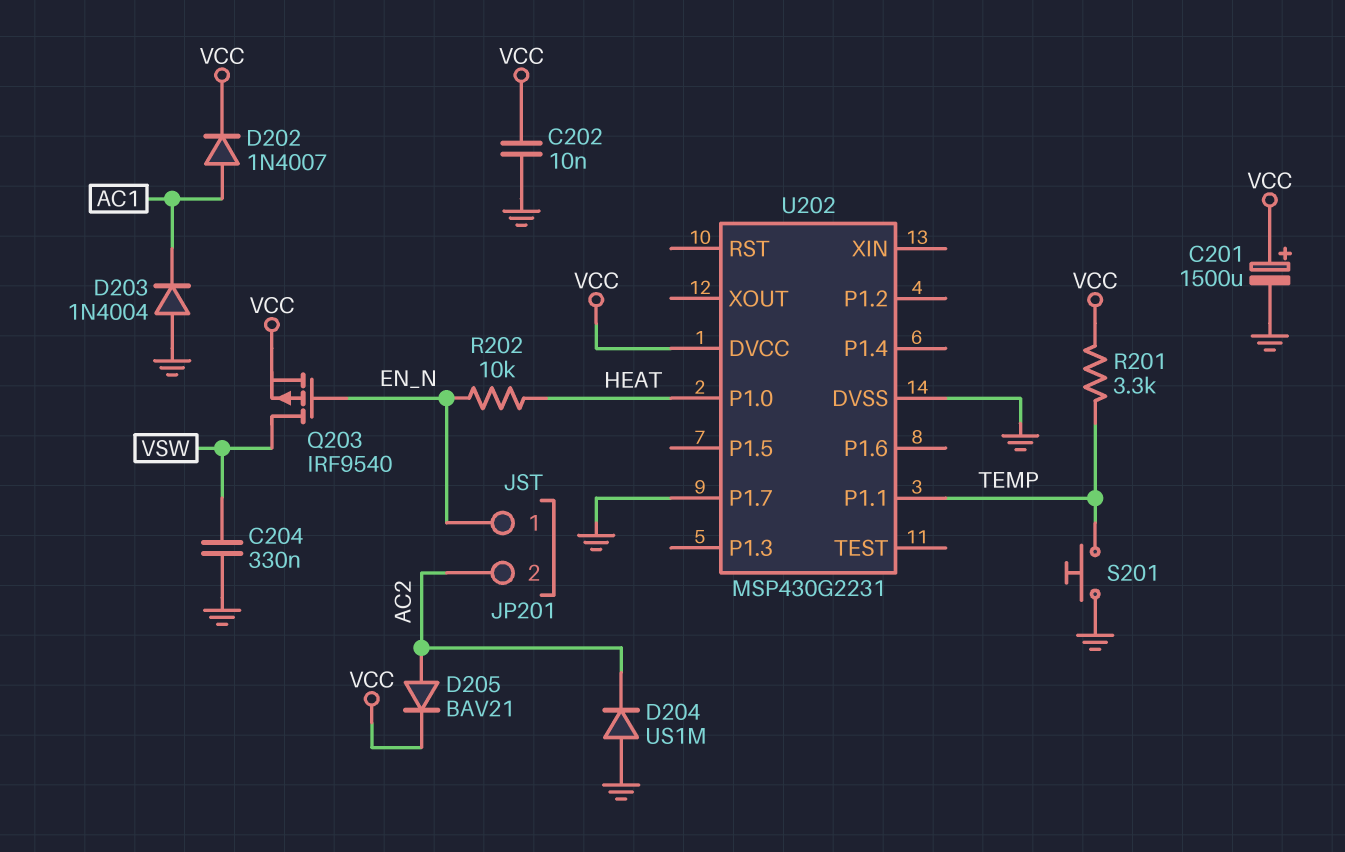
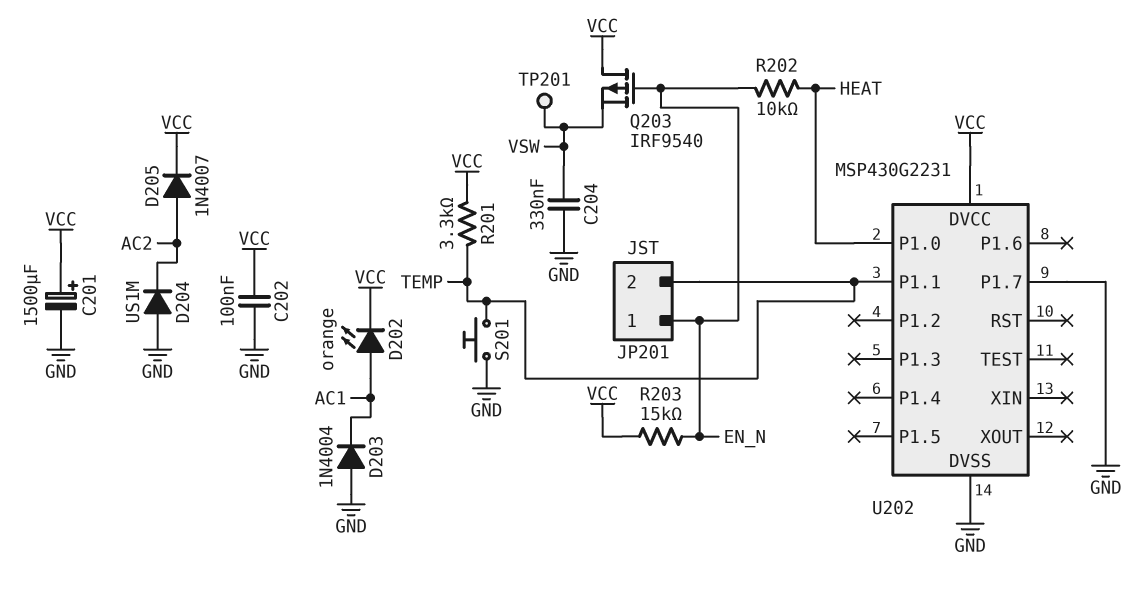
C202: 10nF (GND, VCC) -> 100nF (GND, VCC)
D202: diode 1N4007 (A AC1, K VCC) -> LED orange (A AC1, K VCC)
D205: diode BAV21 (A AC2, K VCC) -> diode 1N4007 (A AC2, K VCC)
JP201 pin 2: AC2 -> TEMP
Q203: PMOS IRF9540 (G EN_N, D VSW, S VCC) -> PMOS IRF9540 (G EN_N, D VCC, S VSW)
R203: none -> 15k (EN_N, VCC)
TP201: none -> test point (VSW)

